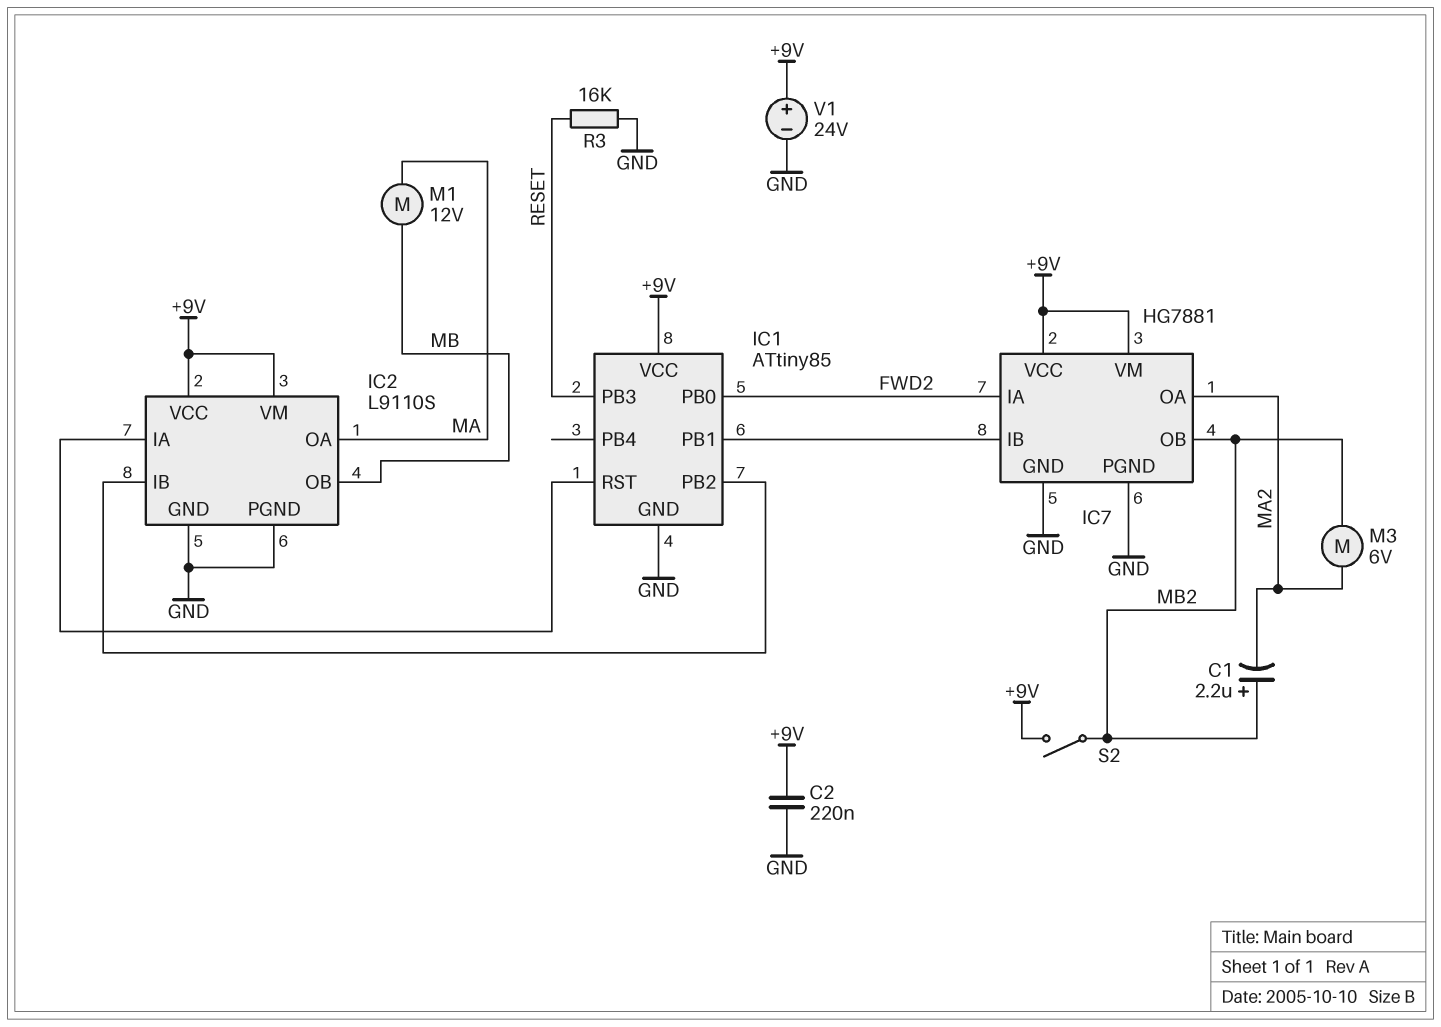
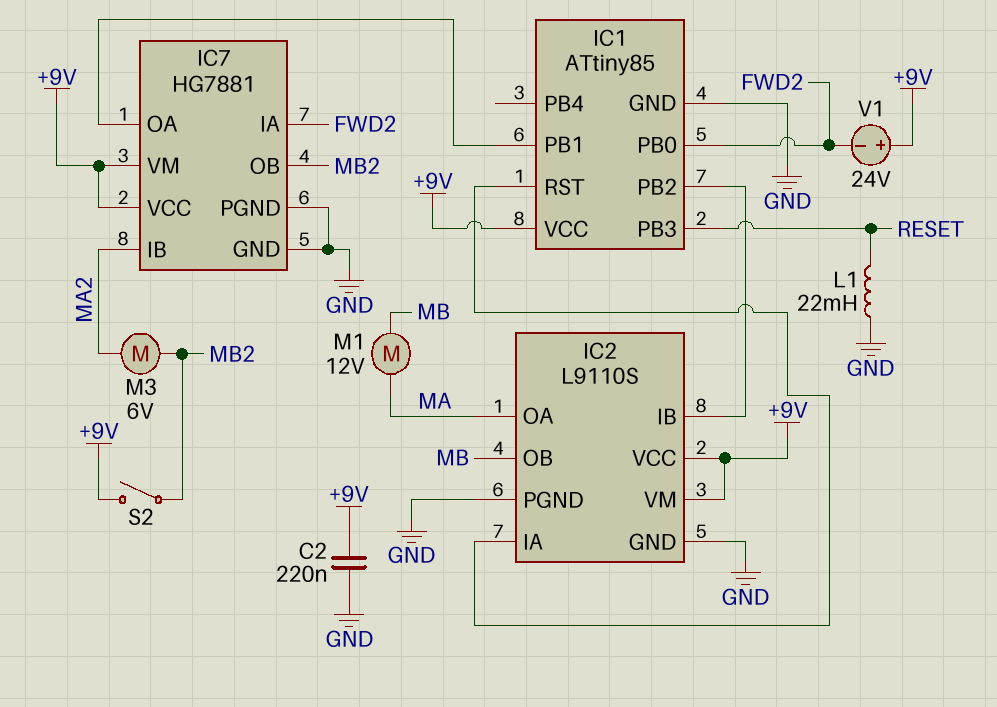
C1: 2.2uF (plus MB2, minus MA2) -> none
IC7 pin IB: IC1/PB1 -> MA2
IC7 pin OA: MA2 -> IC1/PB1
L1: none -> 22mH (GND, RESET)
R3: 16k (GND, RESET) -> none
V1: 24V (plus +9V, minus GND) -> 24V (plus +9V, minus FWD2)

